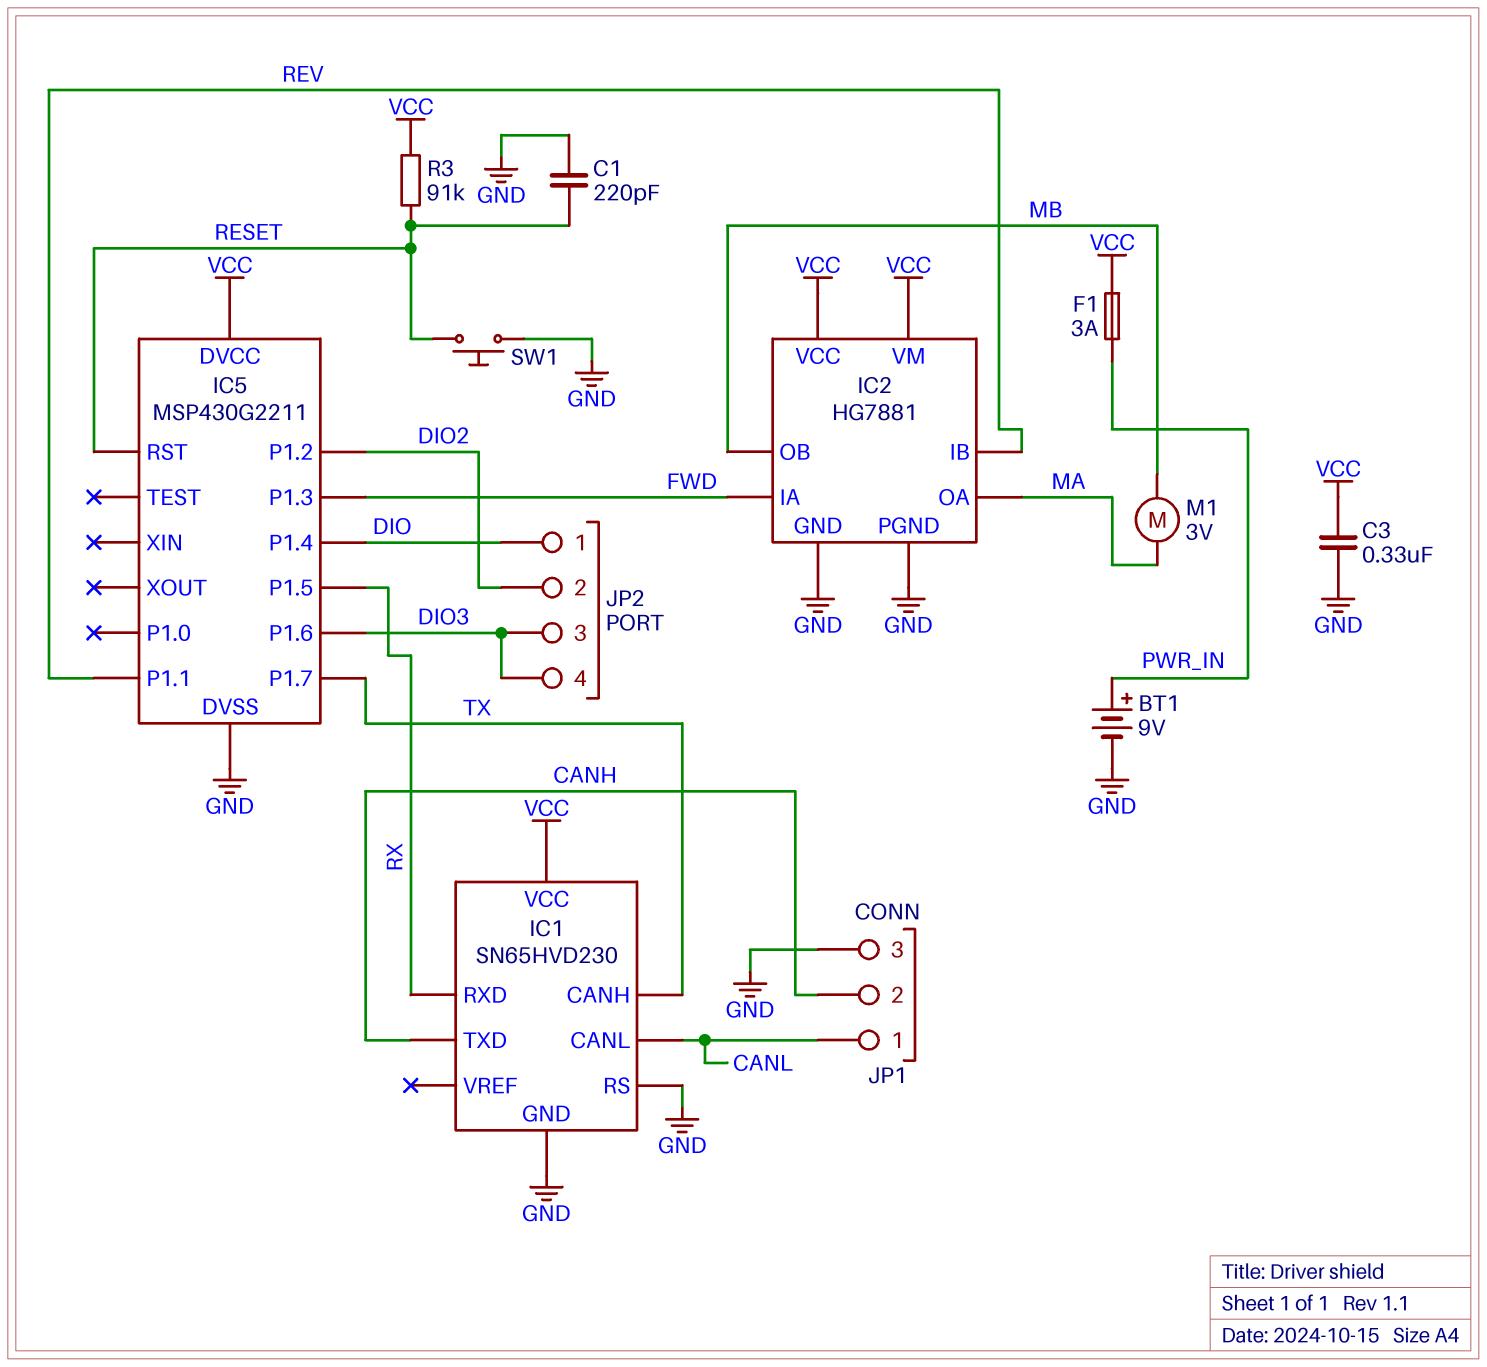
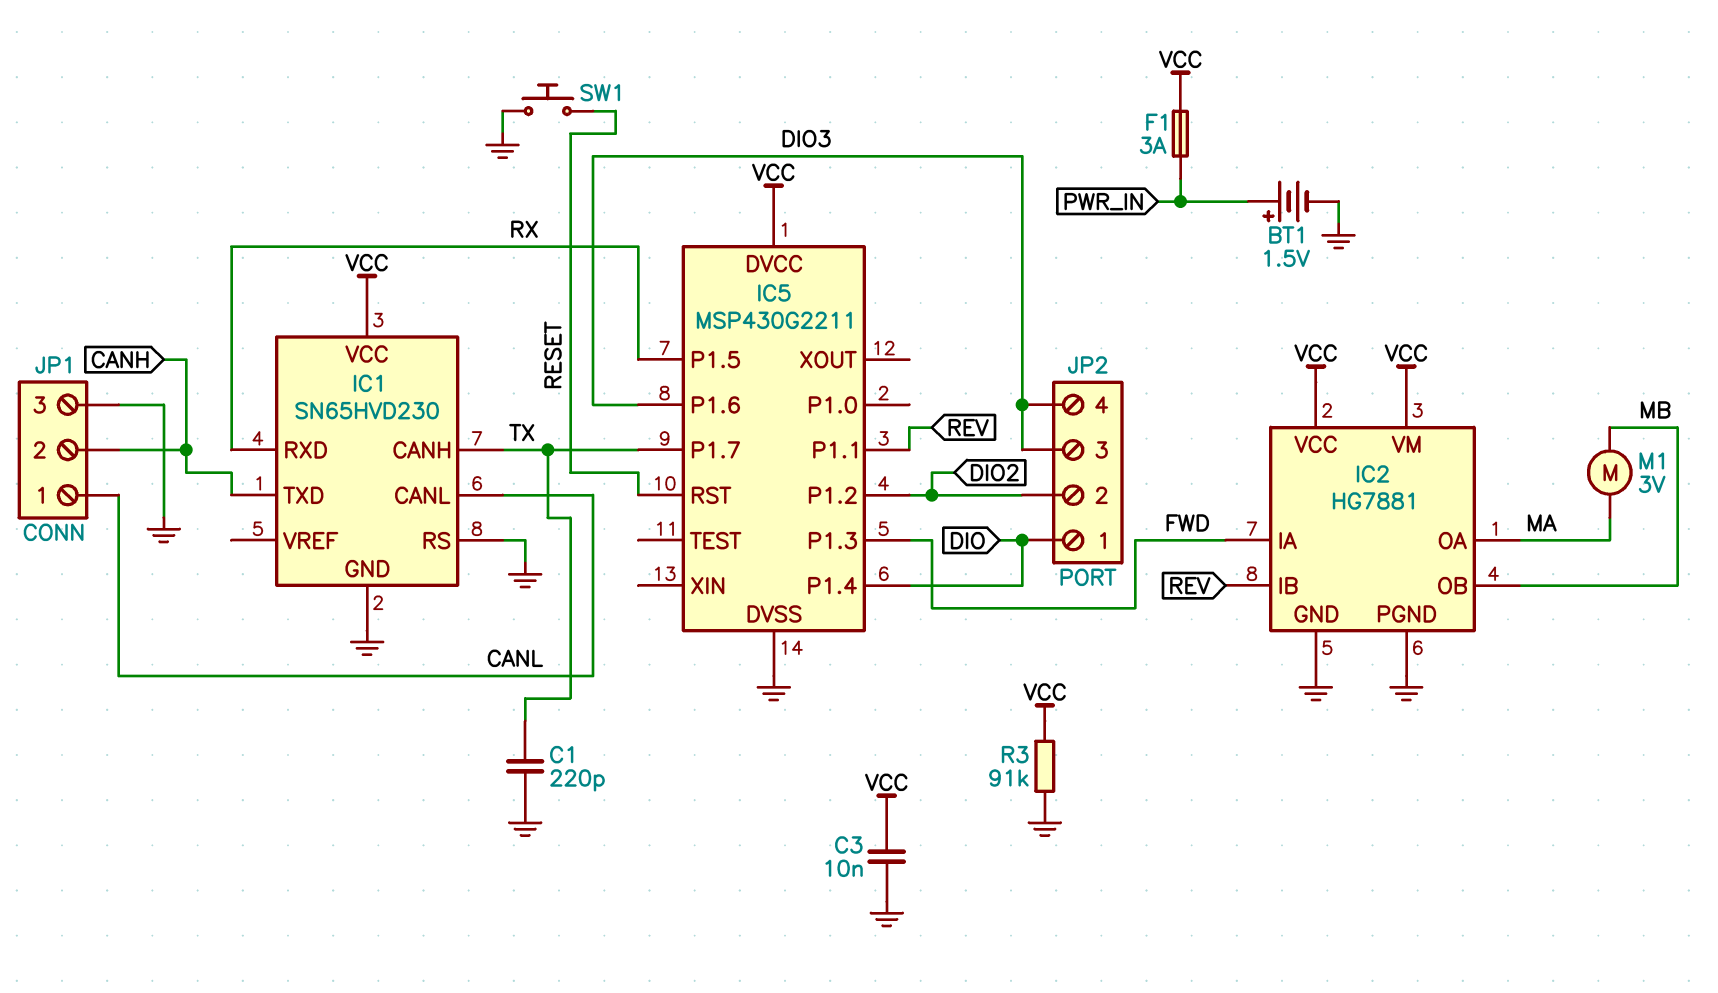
BT1: 9V (plus PWR_IN, minus GND) -> 1.5V (plus PWR_IN, minus GND)
C1: 220pF (GND, RESET) -> 220pF (GND, TX)
C3: 330nF (GND, VCC) -> 10nF (GND, VCC)
R3: 91k (RESET, VCC) -> 91k (GND, VCC)

